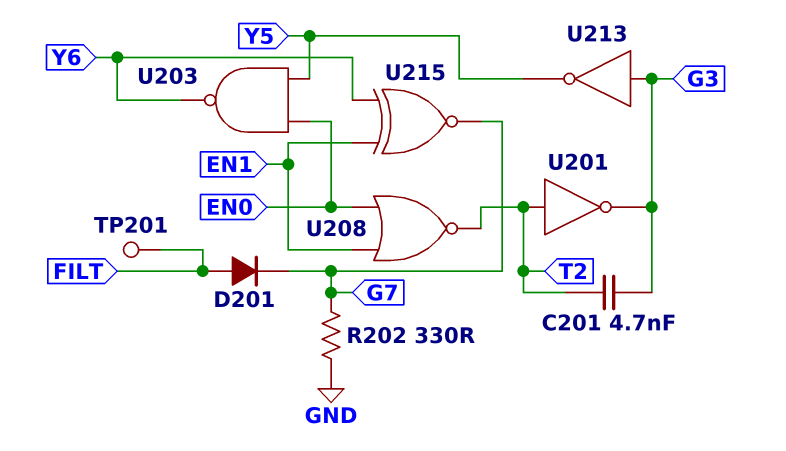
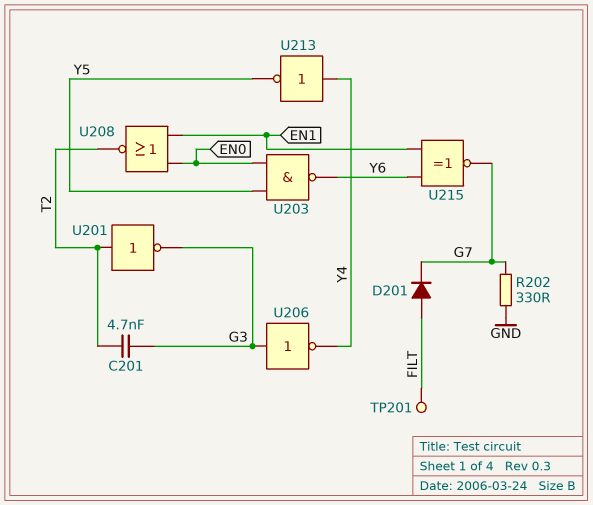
U206: none -> NOT (in G3, out Y4)
U213: NOT (in G3, out Y5) -> NOT (in Y4, out Y5)

